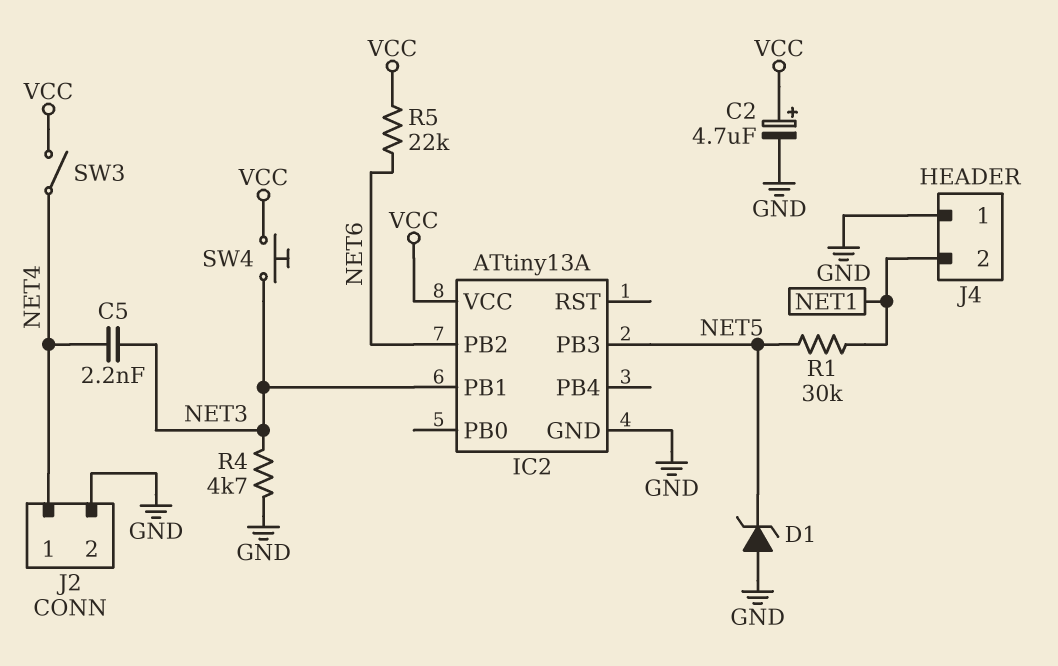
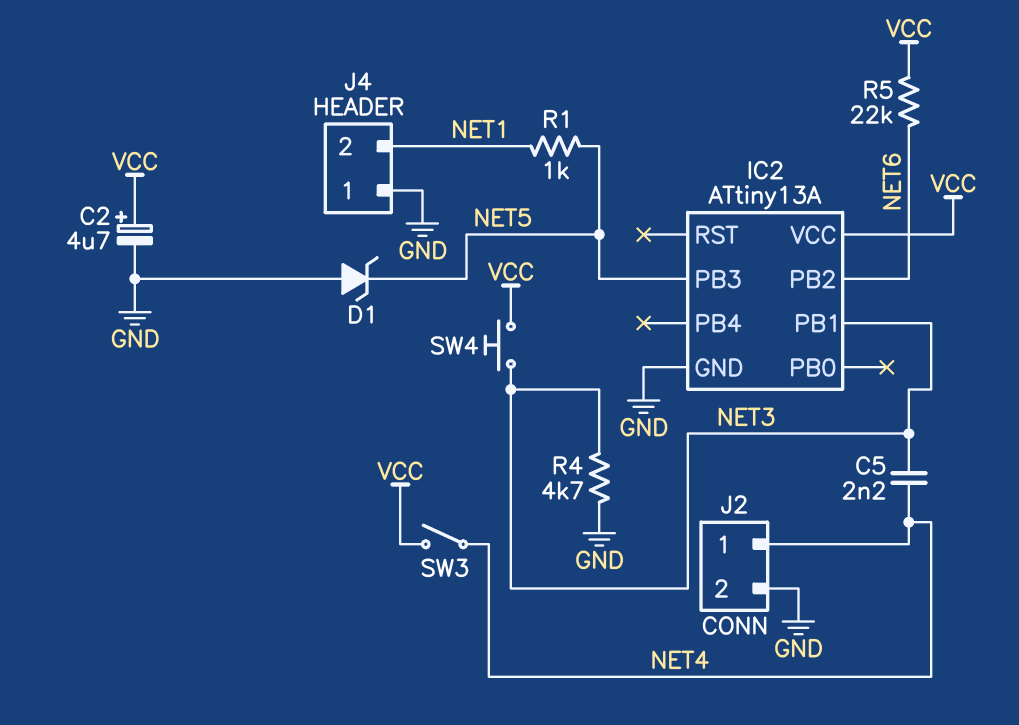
R1: 30k (NET1, NET5) -> 1k (NET1, NET5)

